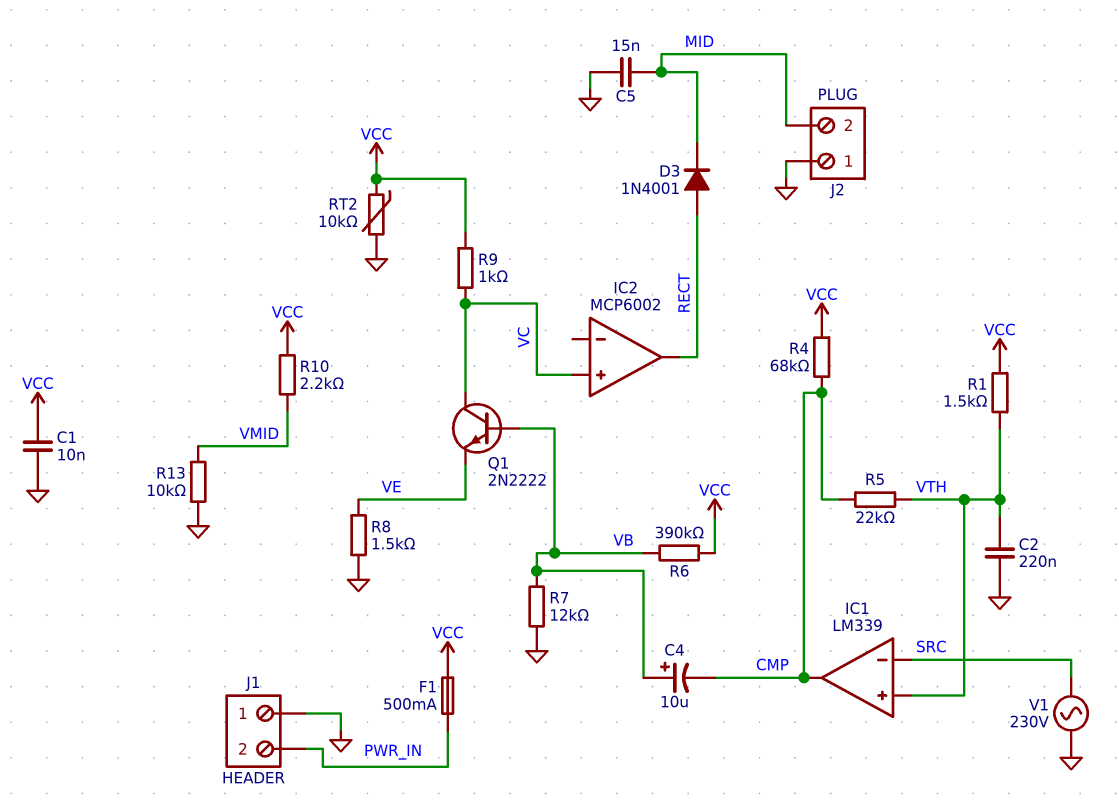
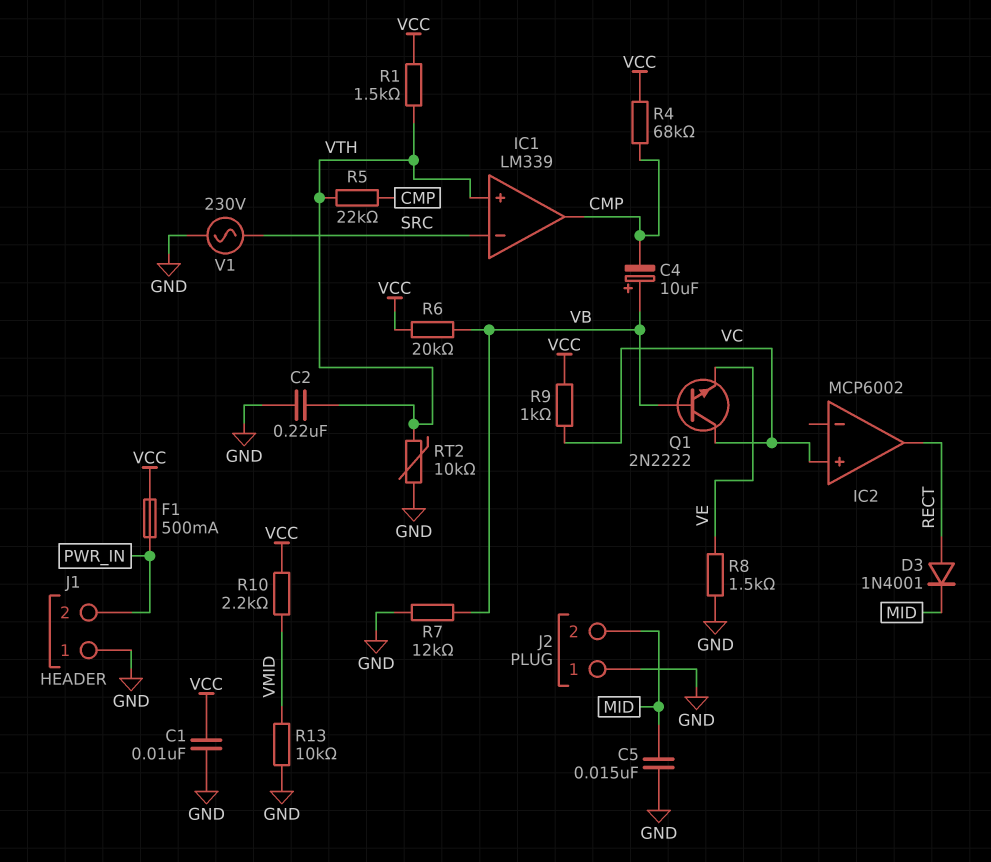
R6: 390k (VB, VCC) -> 20k (VB, VCC)
RT2: 10k (GND, VCC) -> 10k (GND, VTH)

